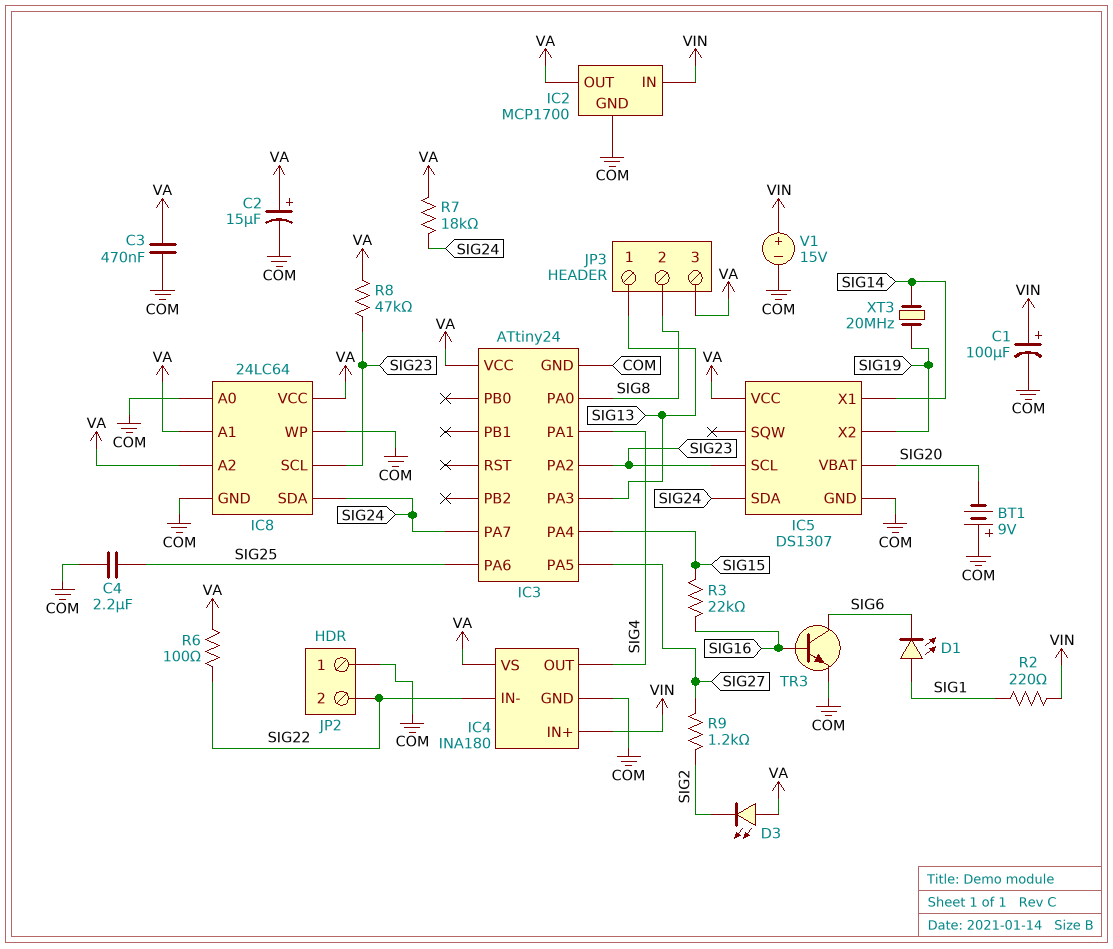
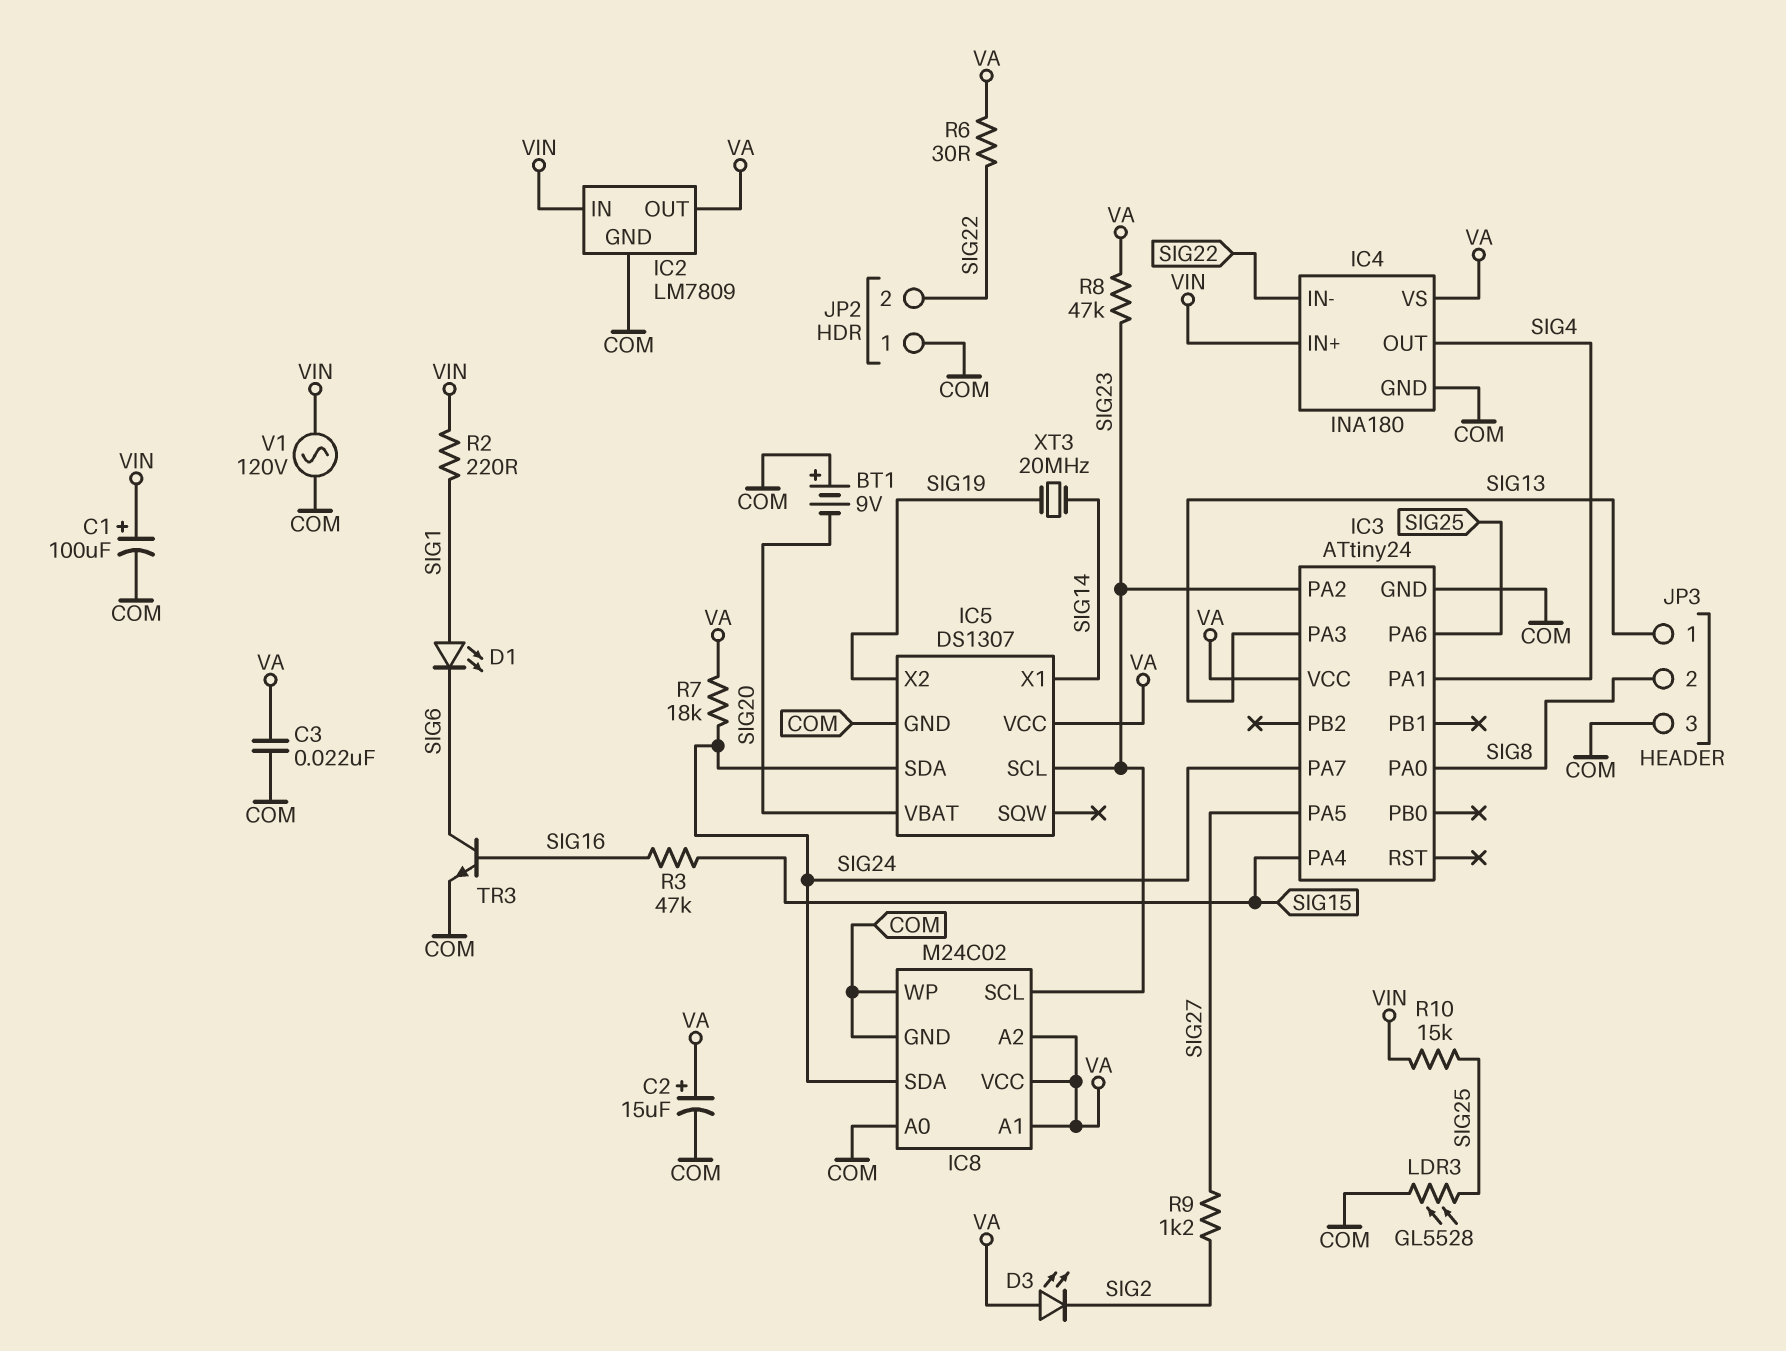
C3: 470nF (COM, VA) -> 22nF (COM, VA)
C4: 2.2uF (COM, SIG25) -> none
IC2: MCP1700 -> LM7809
IC8: 24LC64 -> M24C02
JP3 pin 3: VA -> COM
LDR3: none -> GL5528 (COM, SIG25)
R3: 22k (SIG15, SIG16) -> 47k (SIG15, SIG16)
R6: 100 (SIG22, VA) -> 30 (SIG22, VA)
R10: none -> 15k (SIG25, VIN)
V1: 15V (plus VIN, minus COM) -> AC 120V (COM, VIN)

